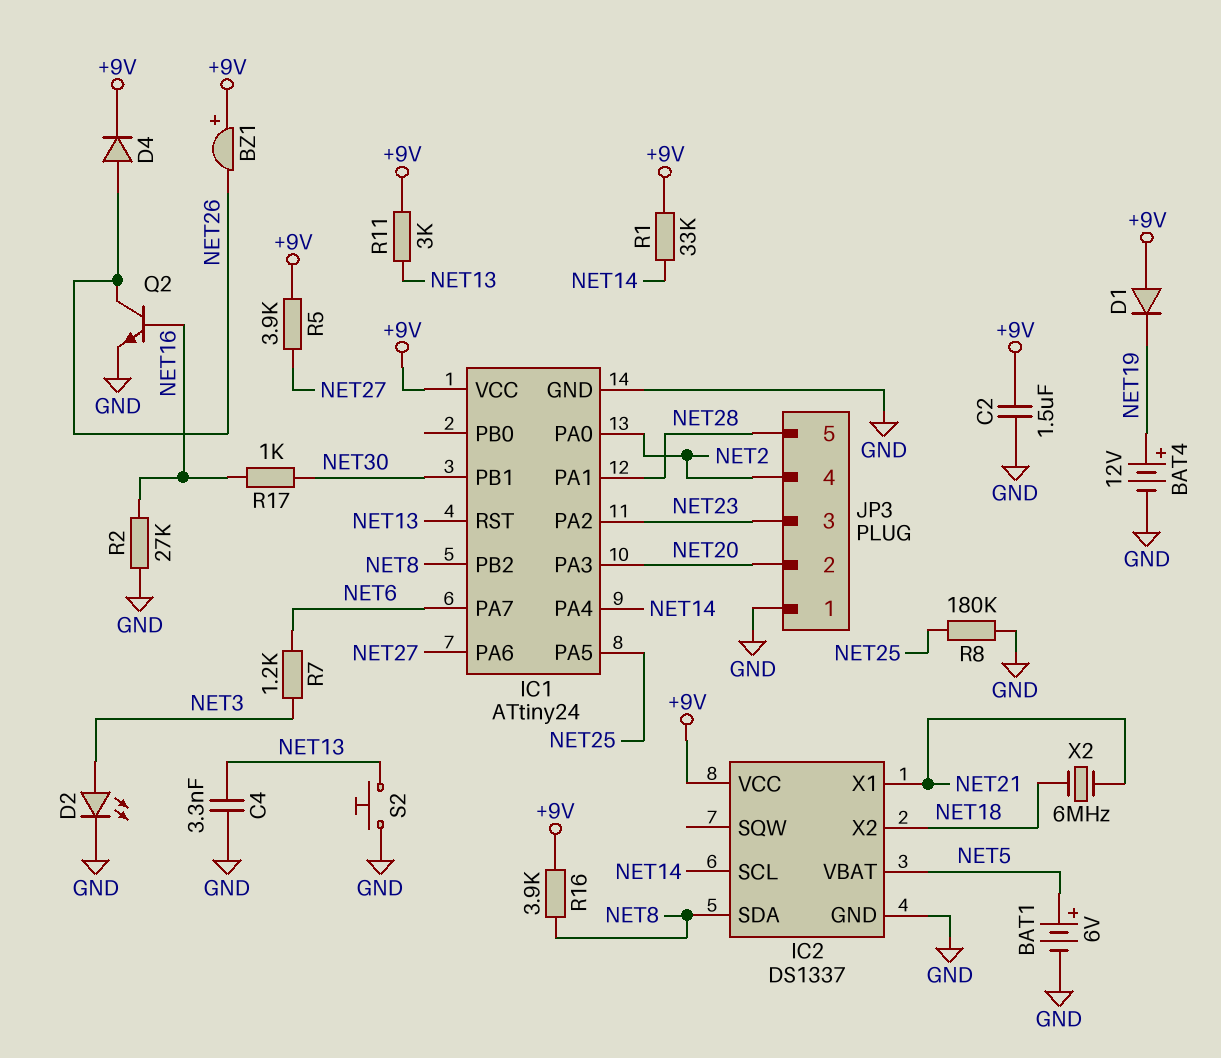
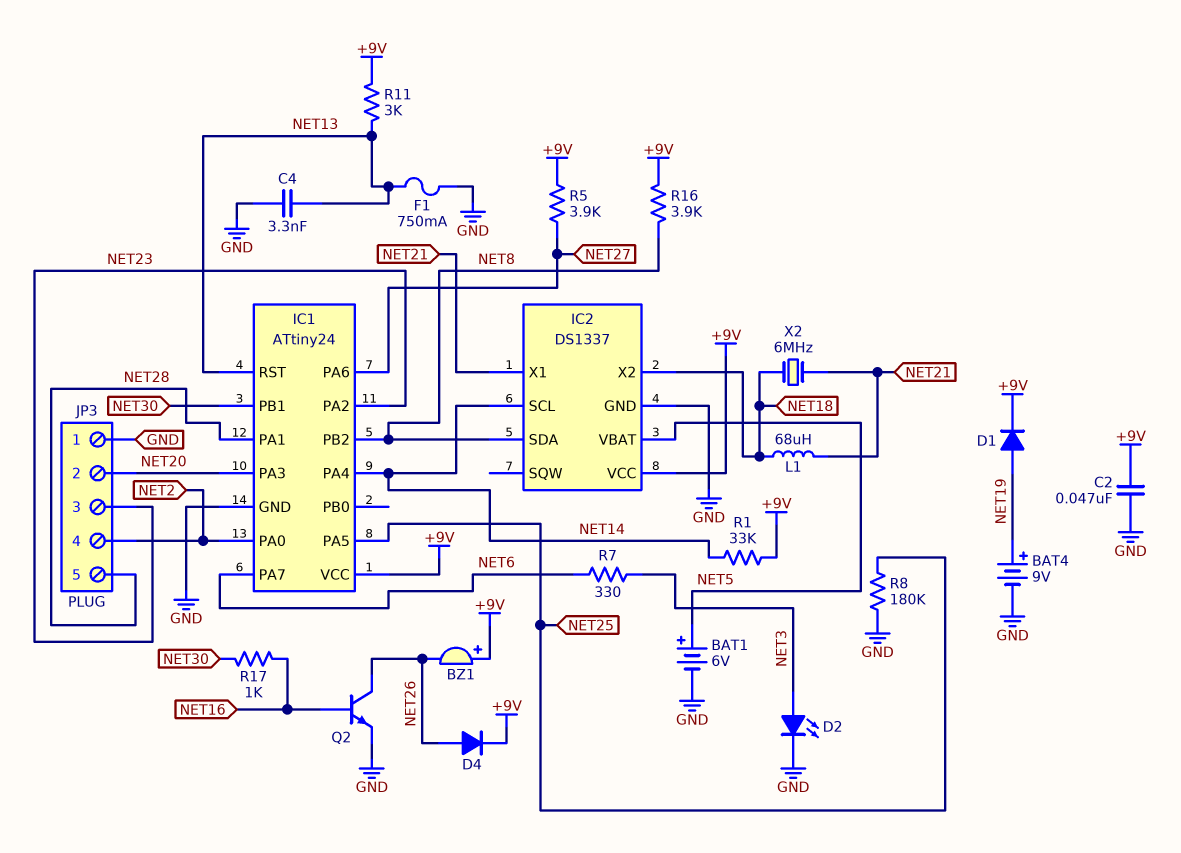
BAT4: 12V (plus NET19, minus GND) -> 9V (plus NET19, minus GND)
C2: 1.5uF (+9V, GND) -> 47nF (+9V, GND)
D1: diode (A +9V, K NET19) -> diode (A NET19, K +9V)
F1: none -> 750mA (GND, NET13)
L1: none -> 68uH (NET18, NET21)
R2: 27k (GND, NET16) -> none
R7: 1.2k (NET3, NET6) -> 330 (NET3, NET6)
S2: button (GND, NET13) -> none

